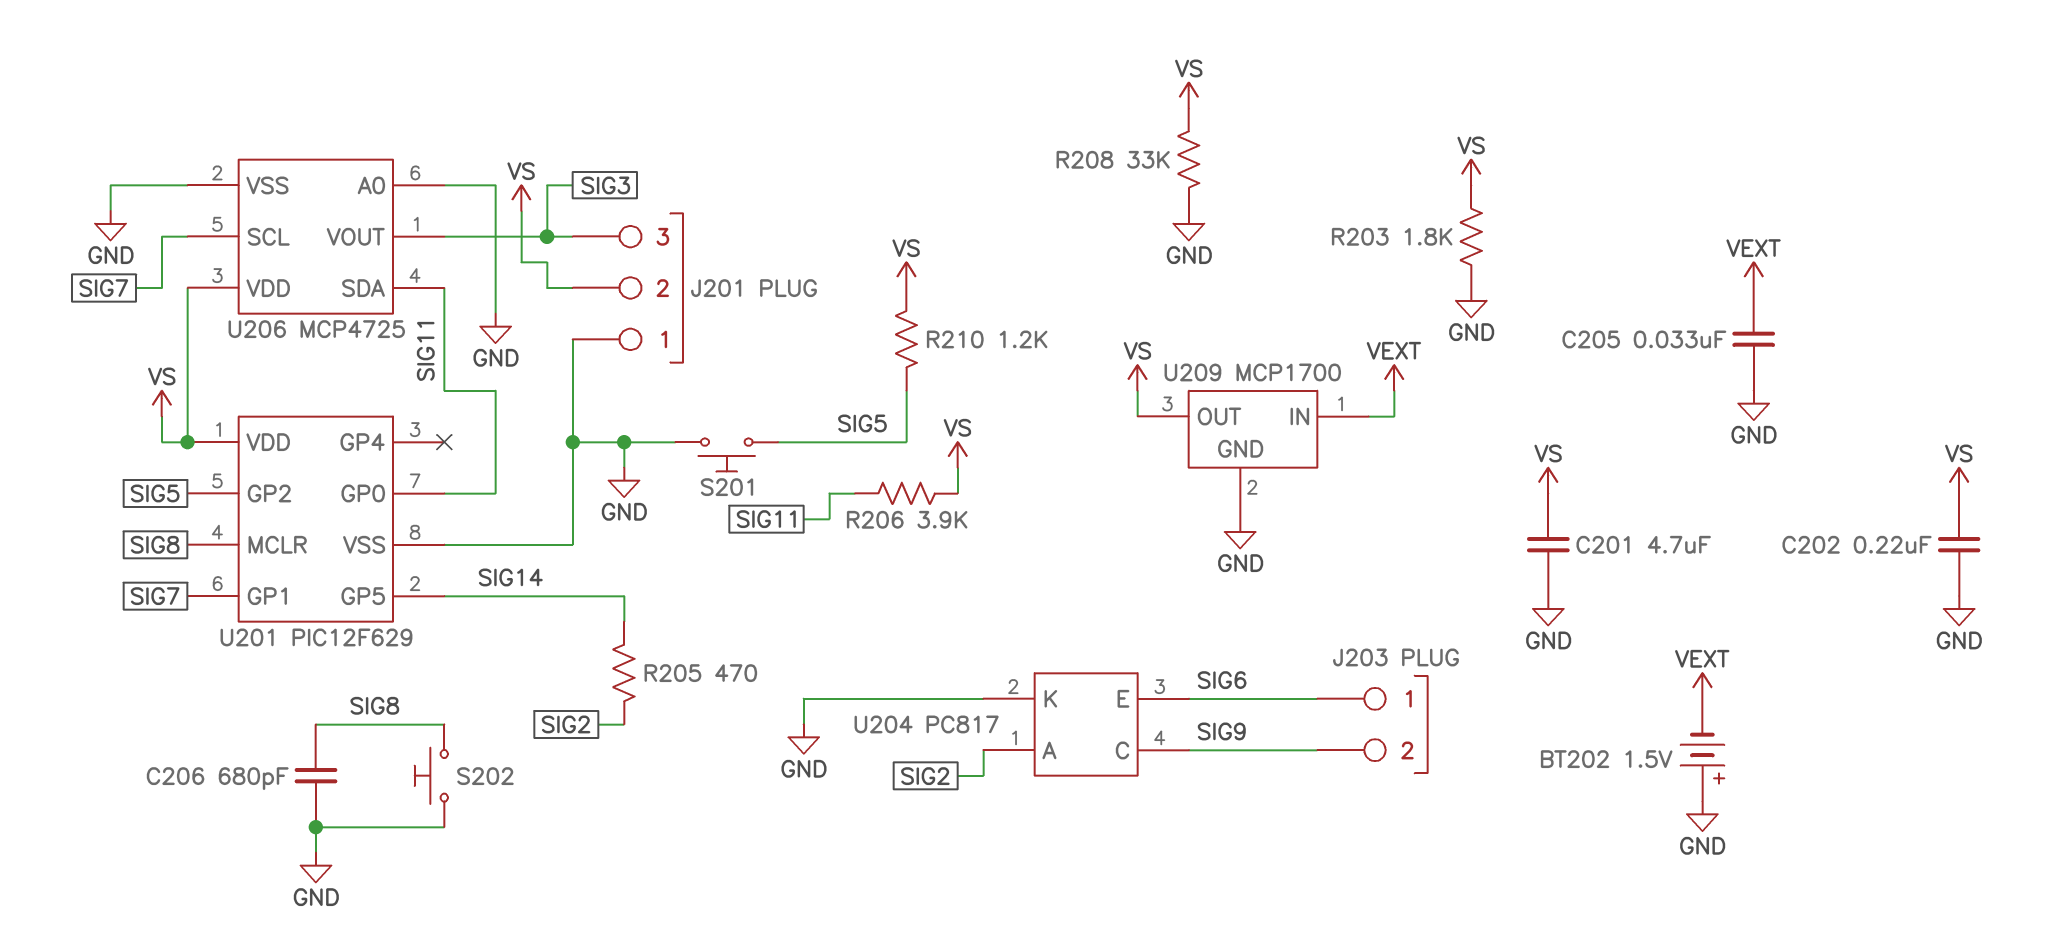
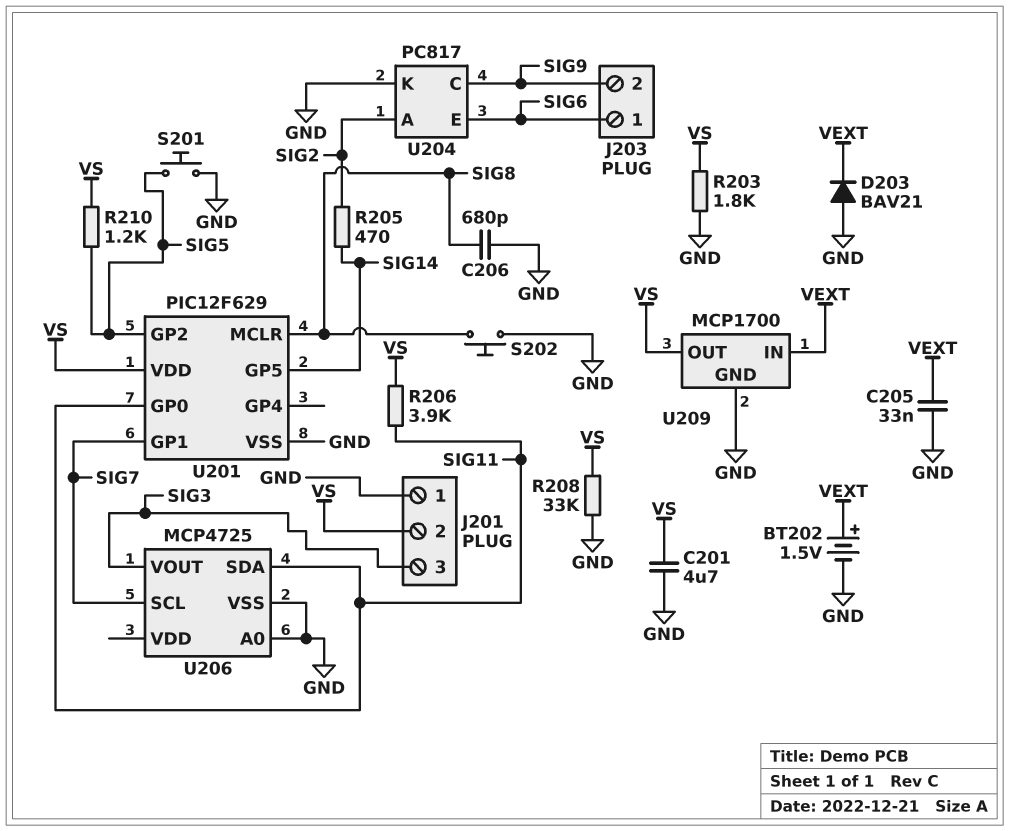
BT202: 1.5V (plus GND, minus VEXT) -> 1.5V (plus VEXT, minus GND)
C202: 220nF (GND, VS) -> none
D203: none -> diode BAV21 (A GND, K VEXT)
U206 pin VDD: VS -> none

